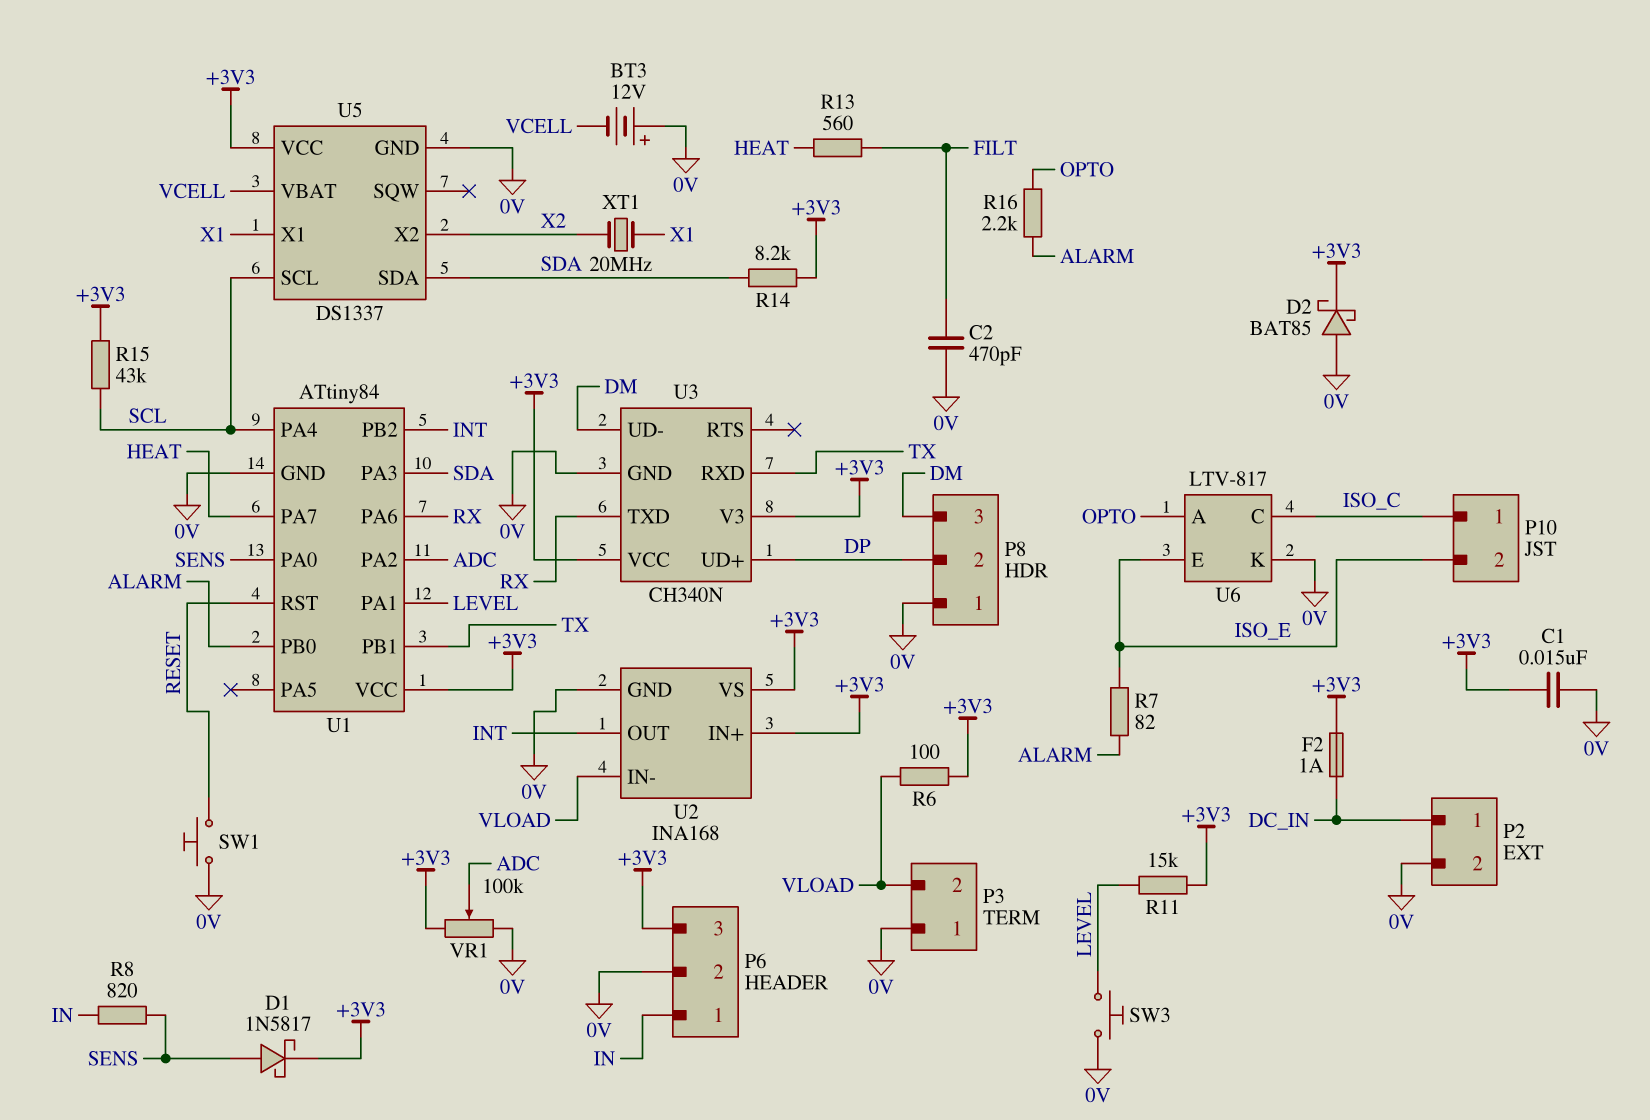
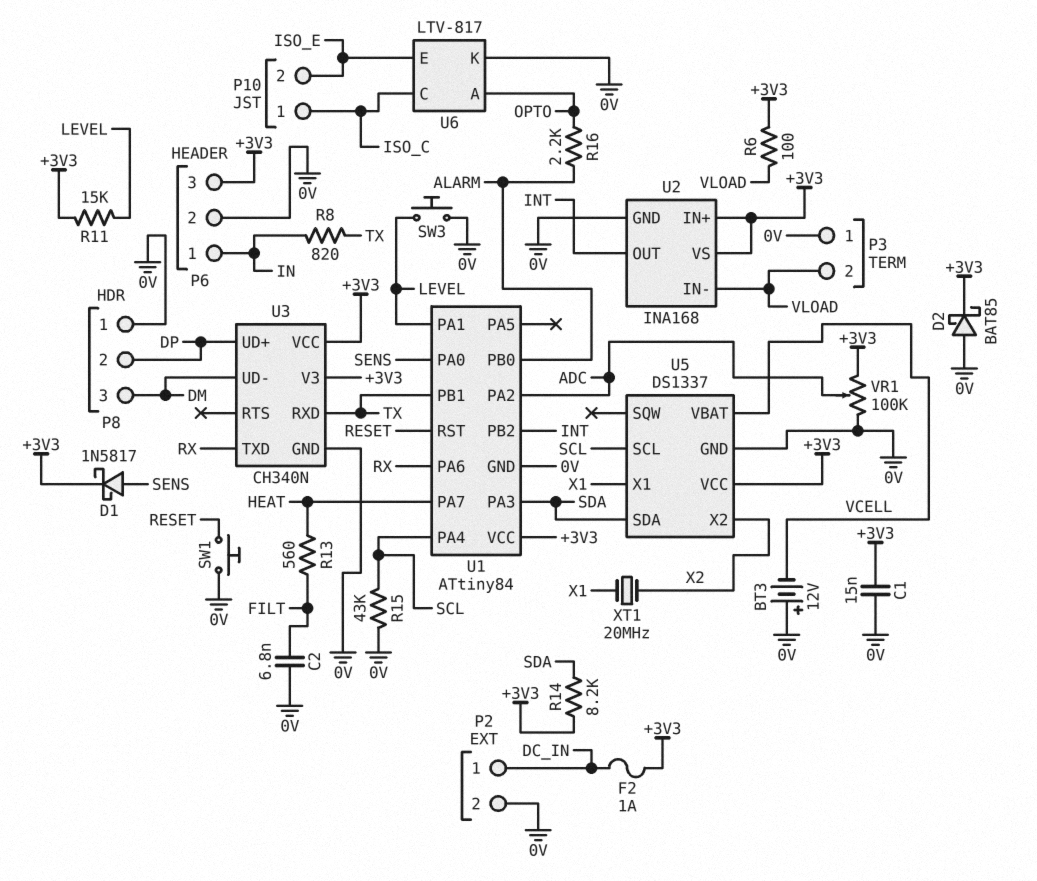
C2: 470pF (0V, FILT) -> 6.8nF (0V, FILT)
R7: 82 (ALARM, ISO_E) -> none
R8: 820 (IN, SENS) -> 820 (IN, TX)
R15: 43k (+3V3, SCL) -> 43k (0V, SCL)

